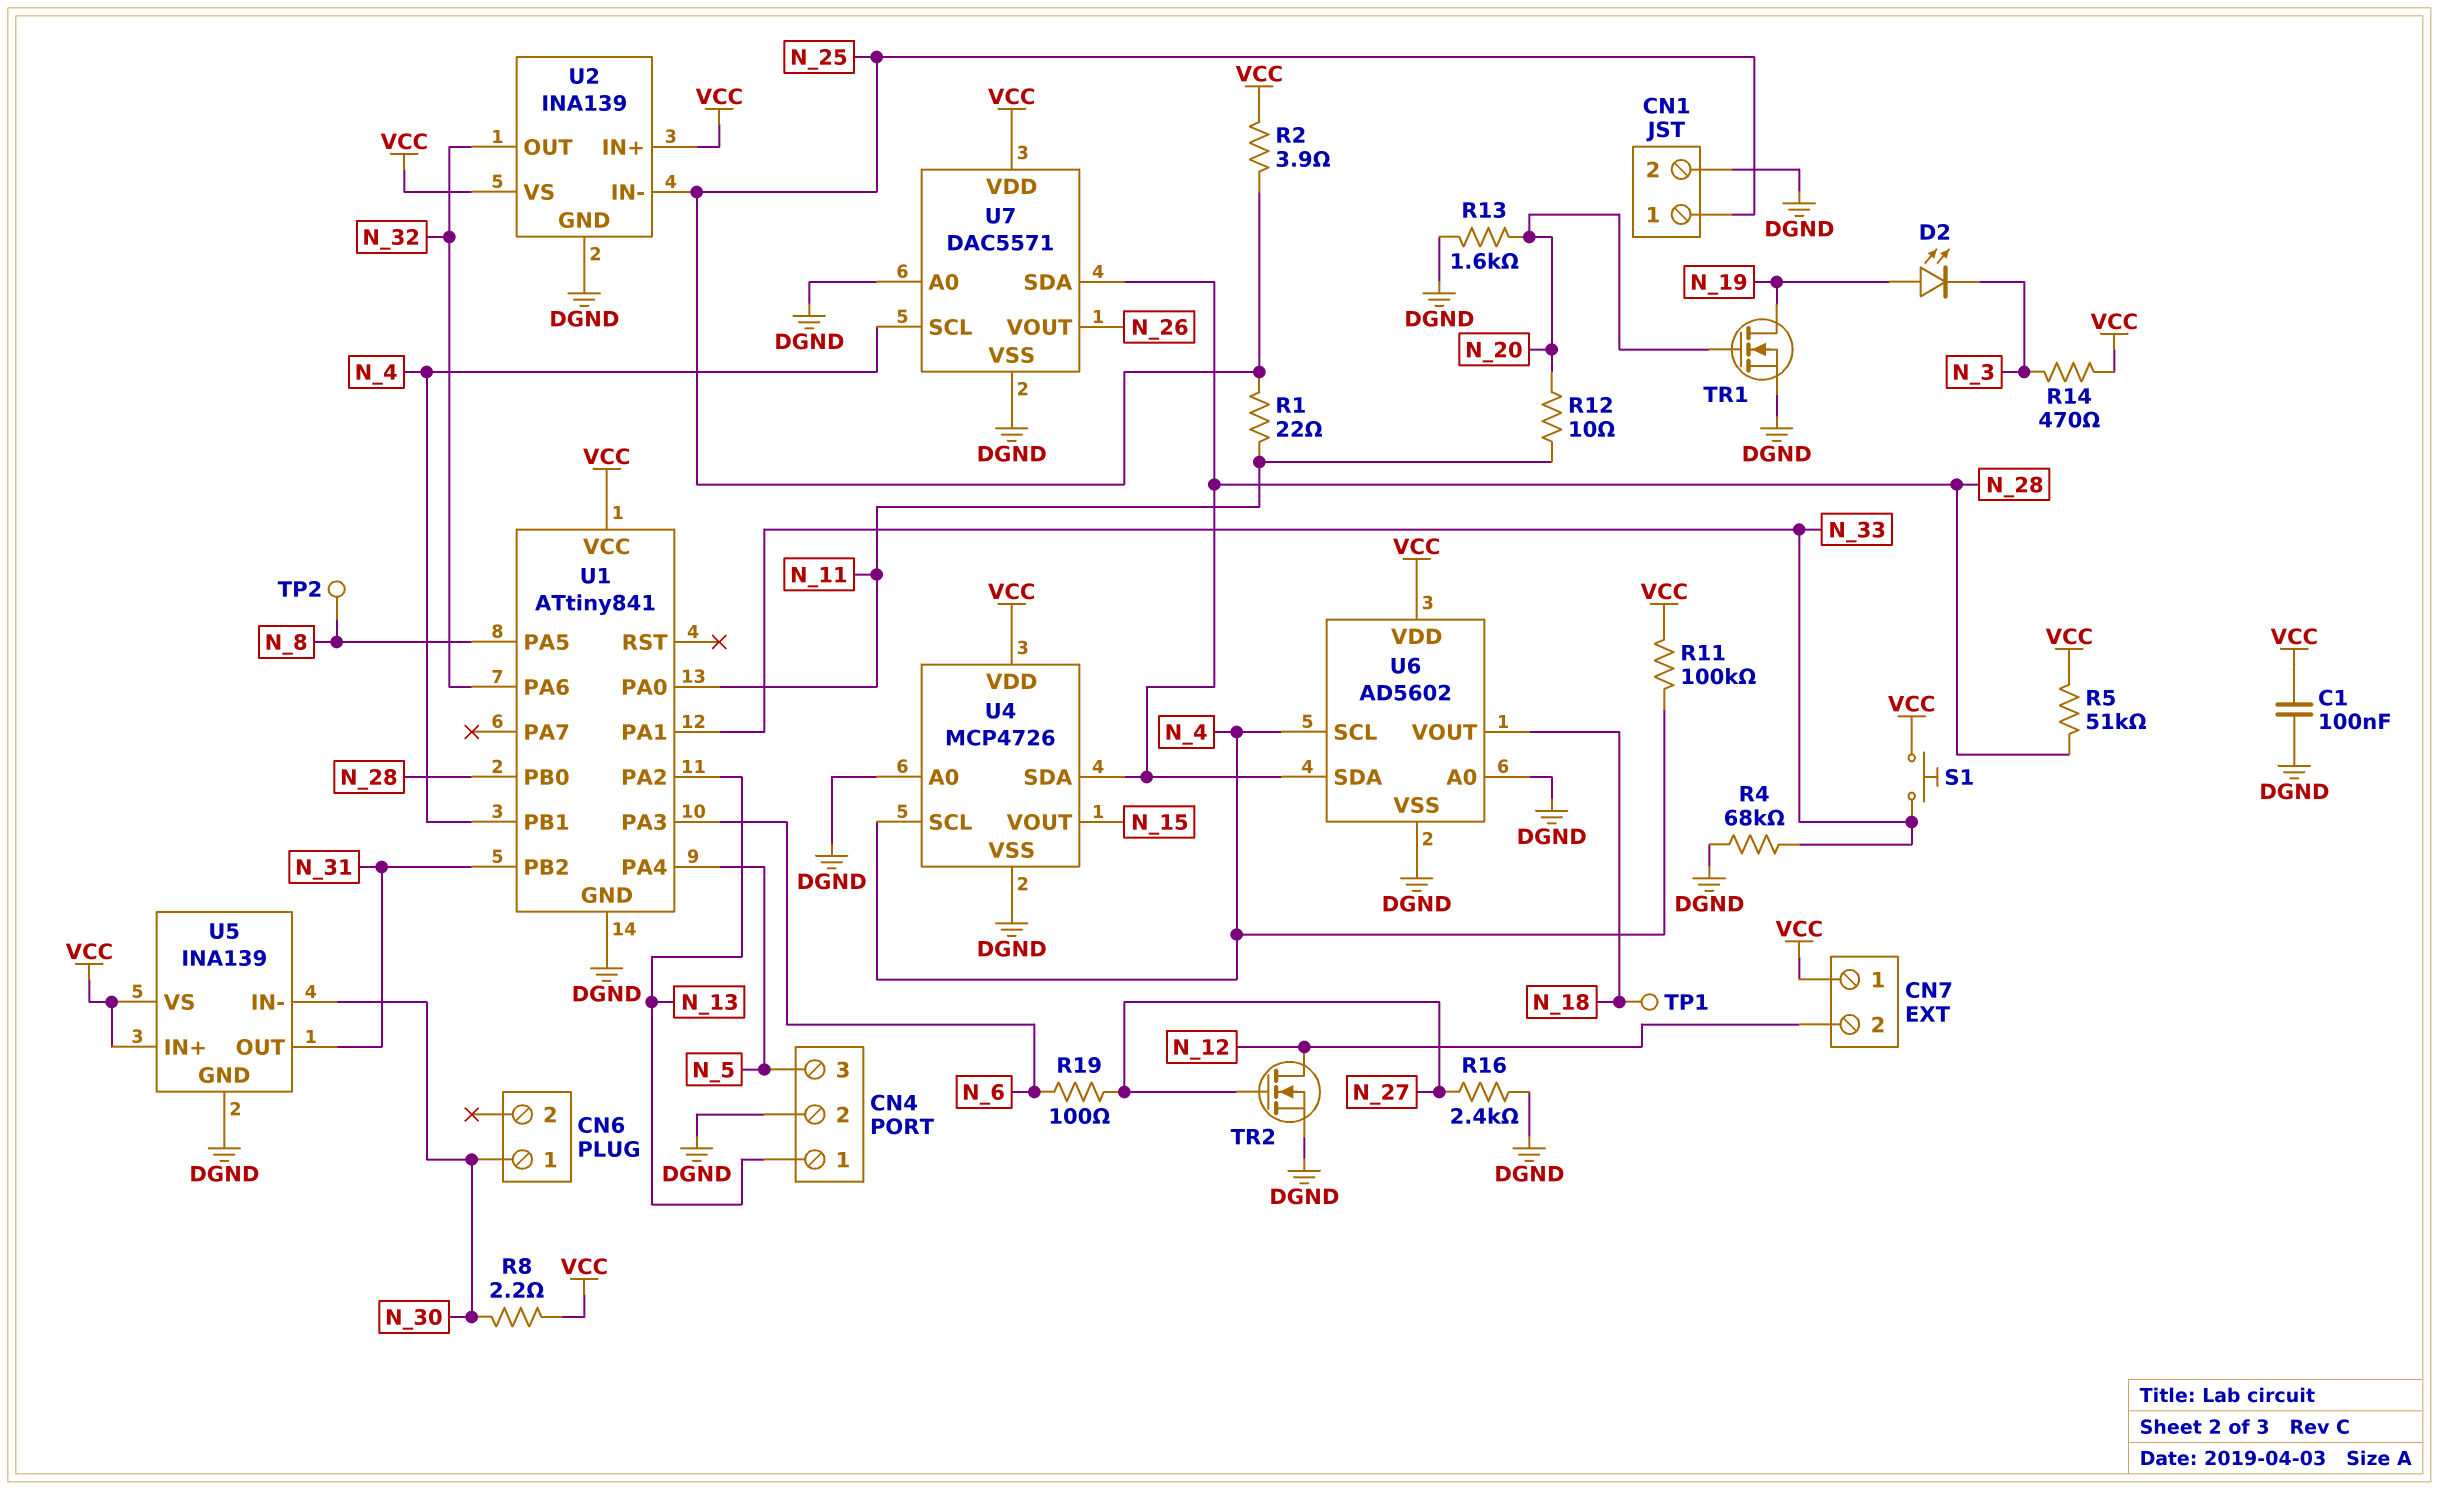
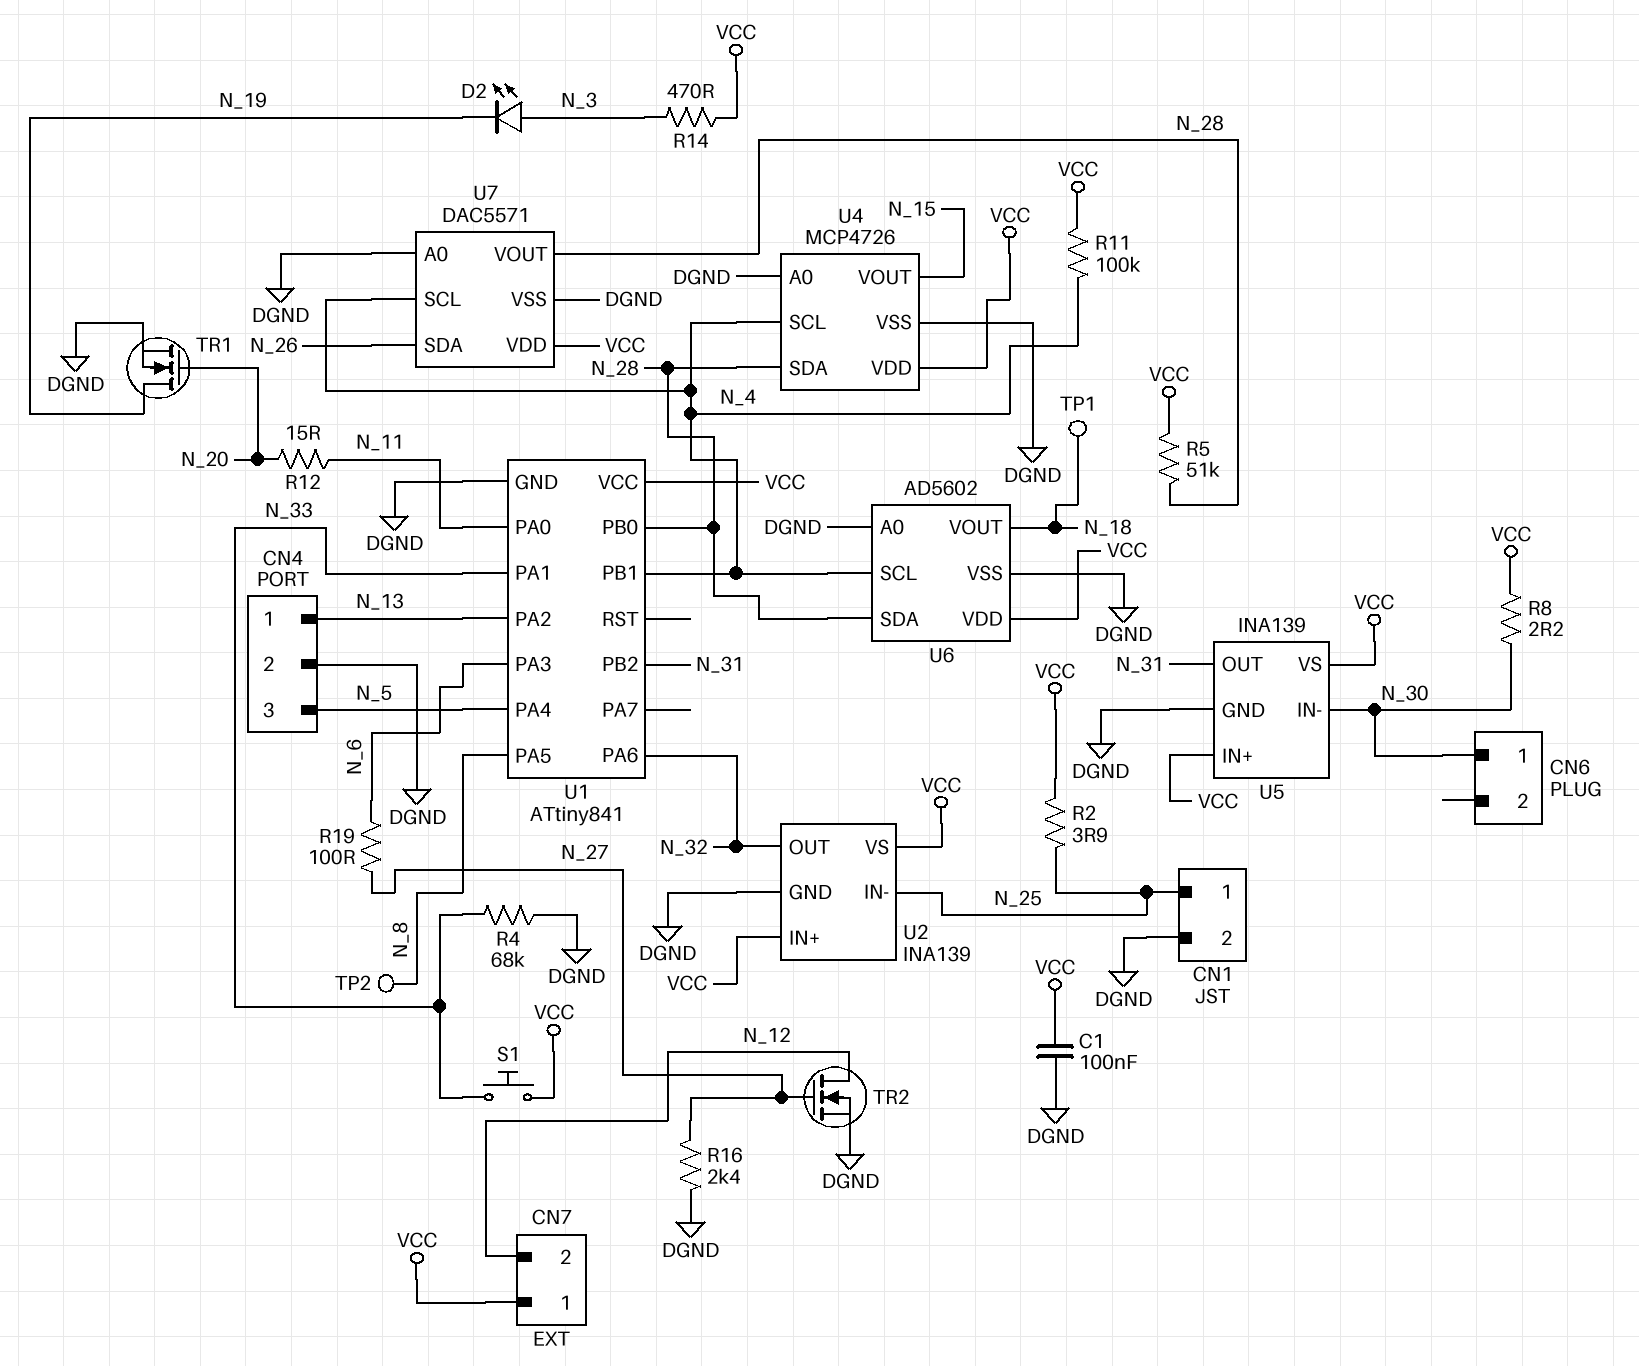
D2: LED (A N_19, K N_3) -> LED (A N_3, K N_19)
R1: 22 (N_11, N_25) -> none
R12: 10 (N_11, N_20) -> 15 (N_11, N_20)
R13: 1.6k (DGND, N_20) -> none
U7 pin SDA: N_28 -> N_26
U7 pin VOUT: N_26 -> N_28

